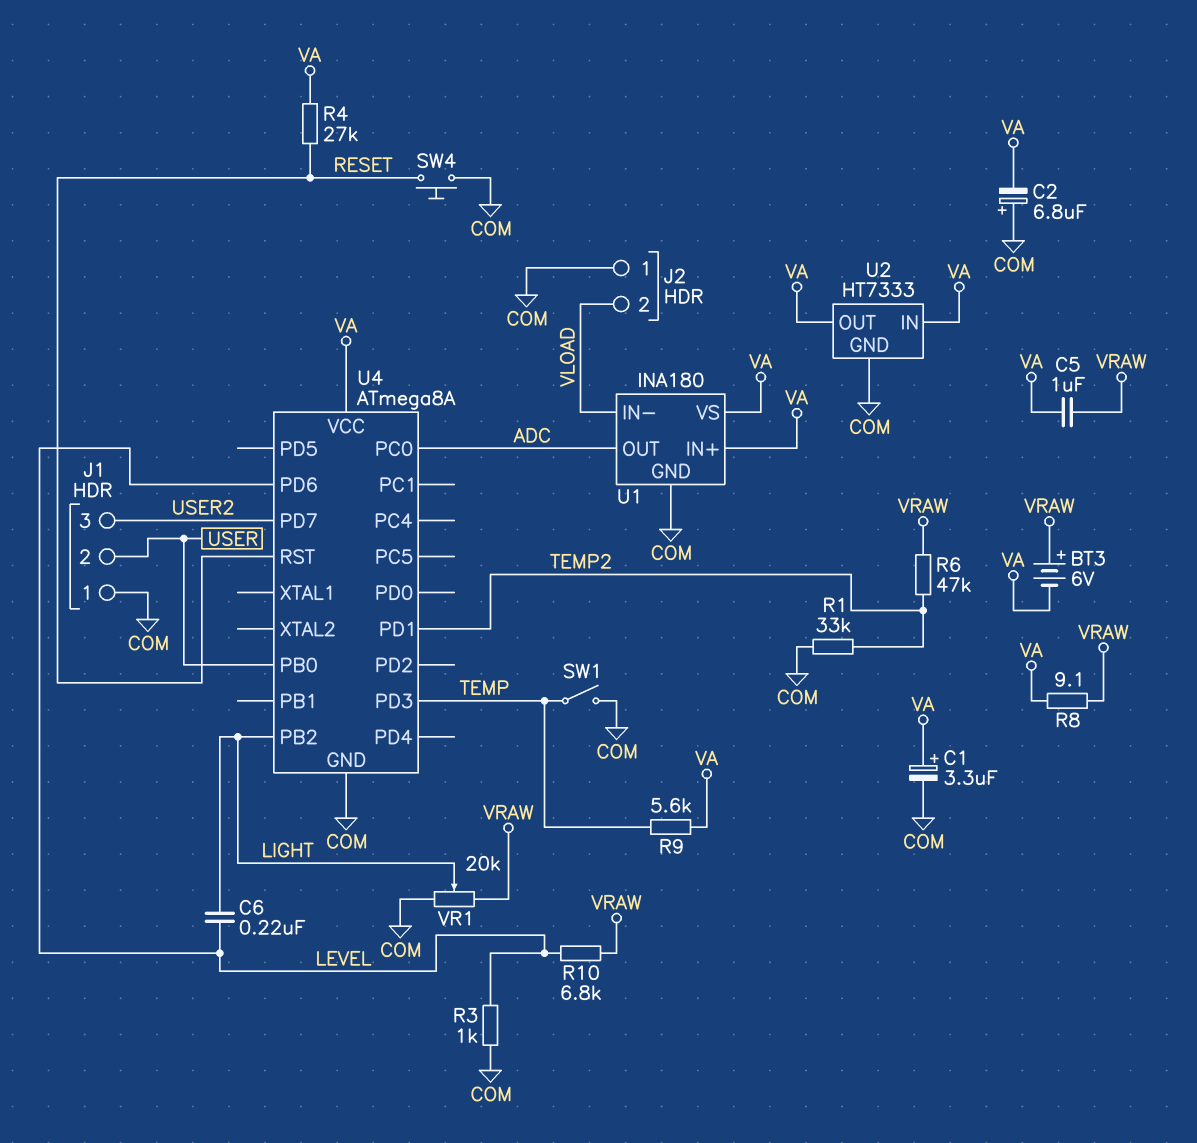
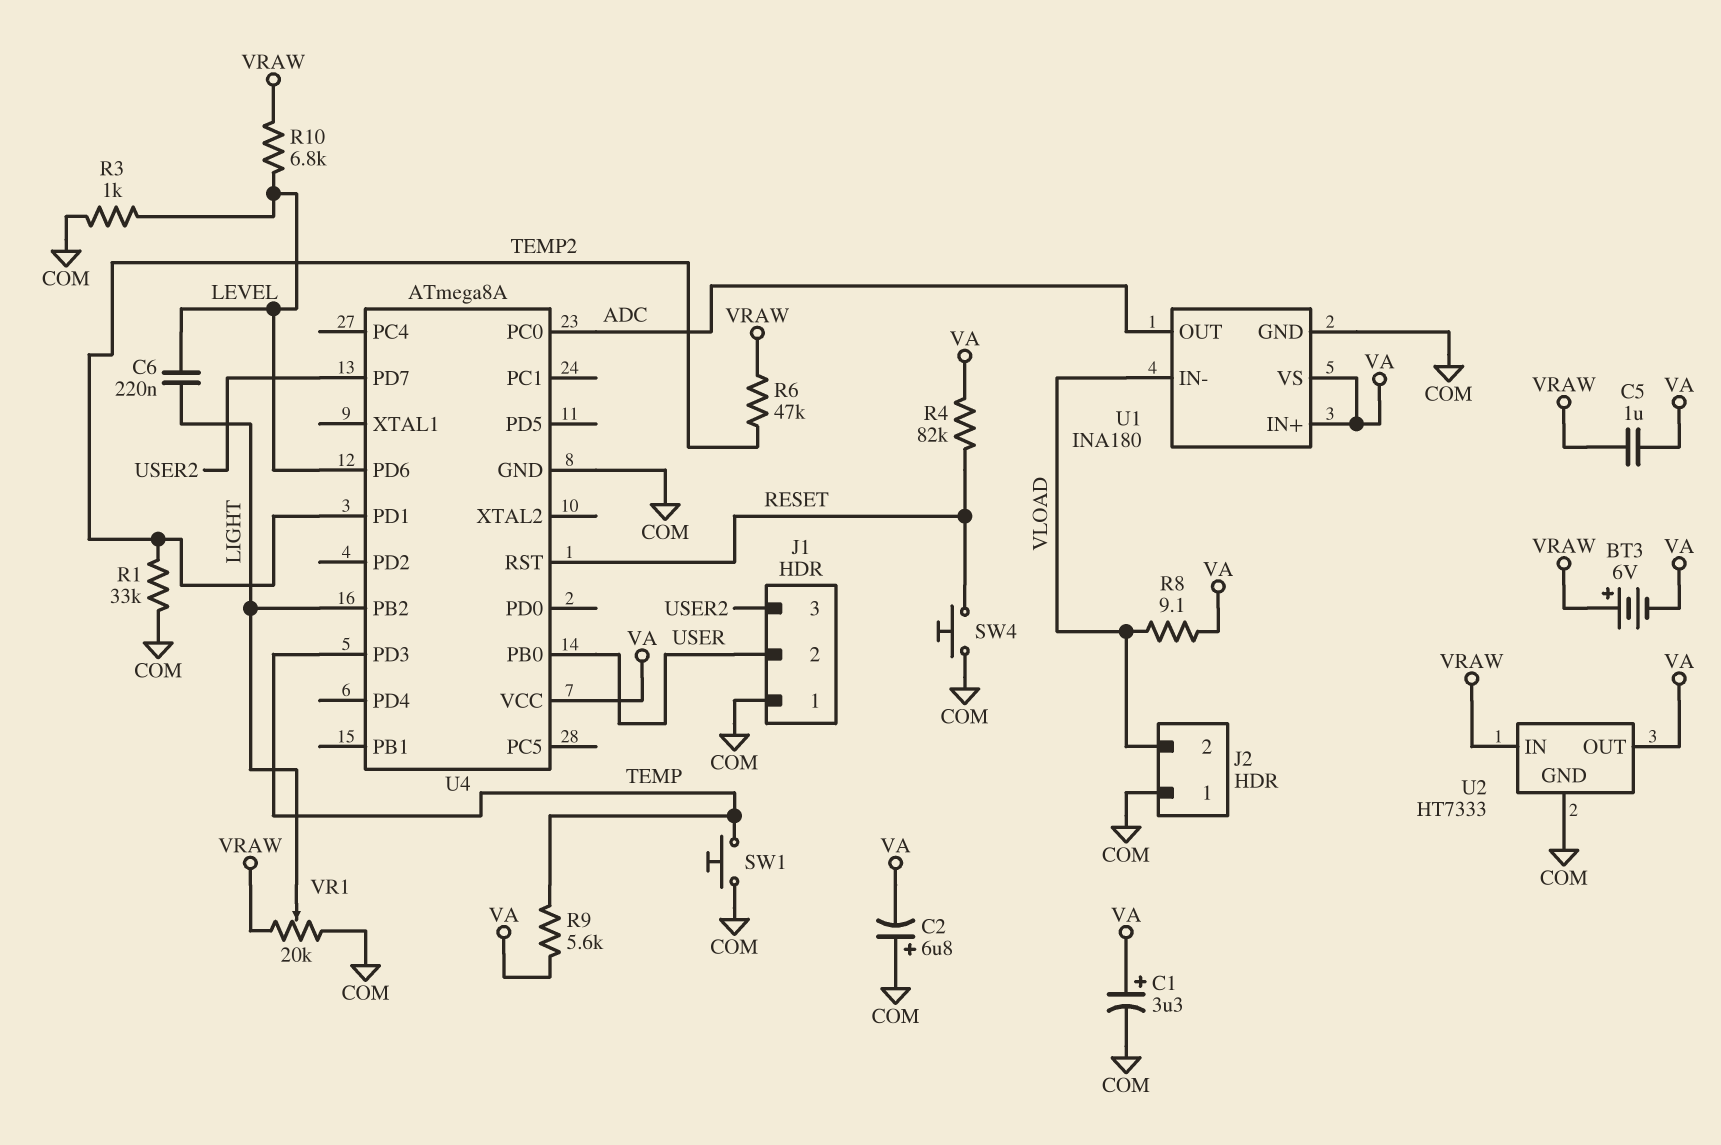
R4: 27k (RESET, VA) -> 82k (RESET, VA)
R8: 9.1 (VA, VRAW) -> 9.1 (VA, VLOAD)
SW1: switch (COM, TEMP) -> button (COM, TEMP)
U2 pin IN: VA -> VRAW

